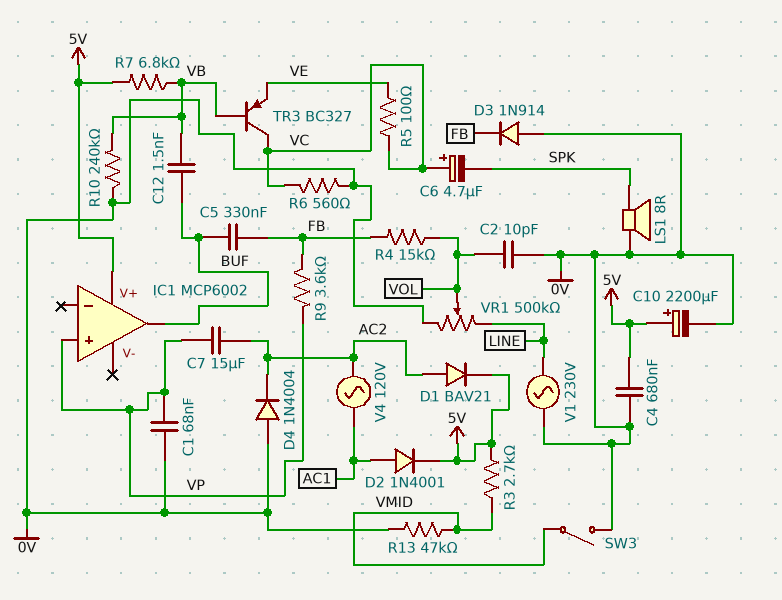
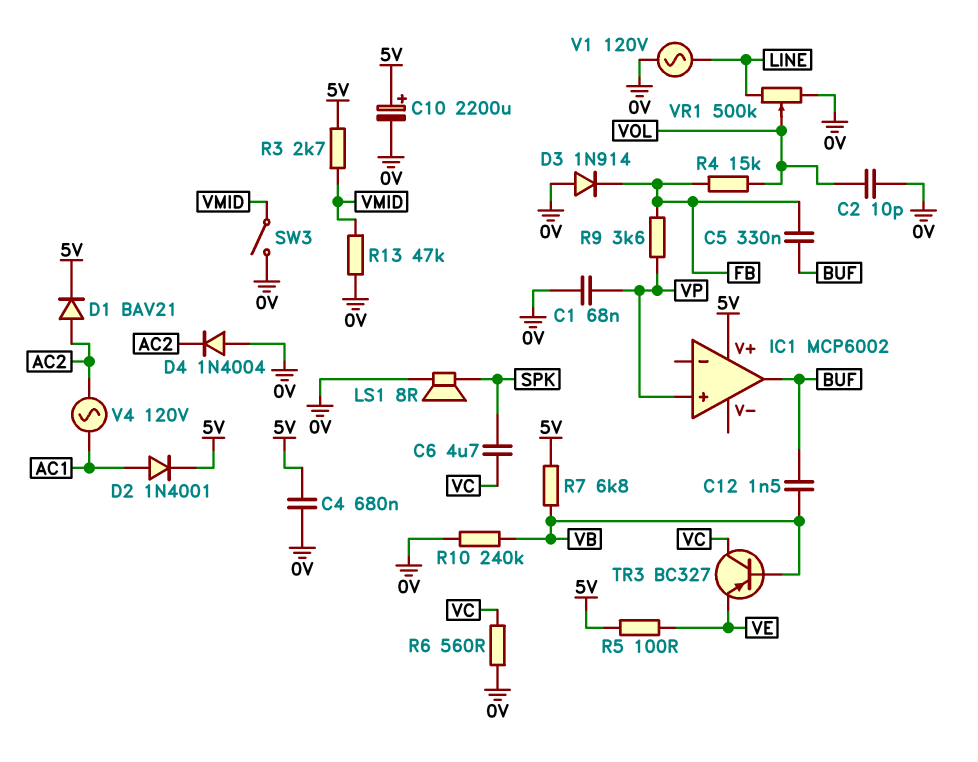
C6: 4.7uF (plus VC, minus SPK) -> 4.7uF (SPK, VC)
C7: 15uF (AC2, VP) -> none
R5: 100 (VC, VE) -> 100 (5V, VE)
V1: AC 230V (0V, LINE) -> AC 120V (0V, LINE)

